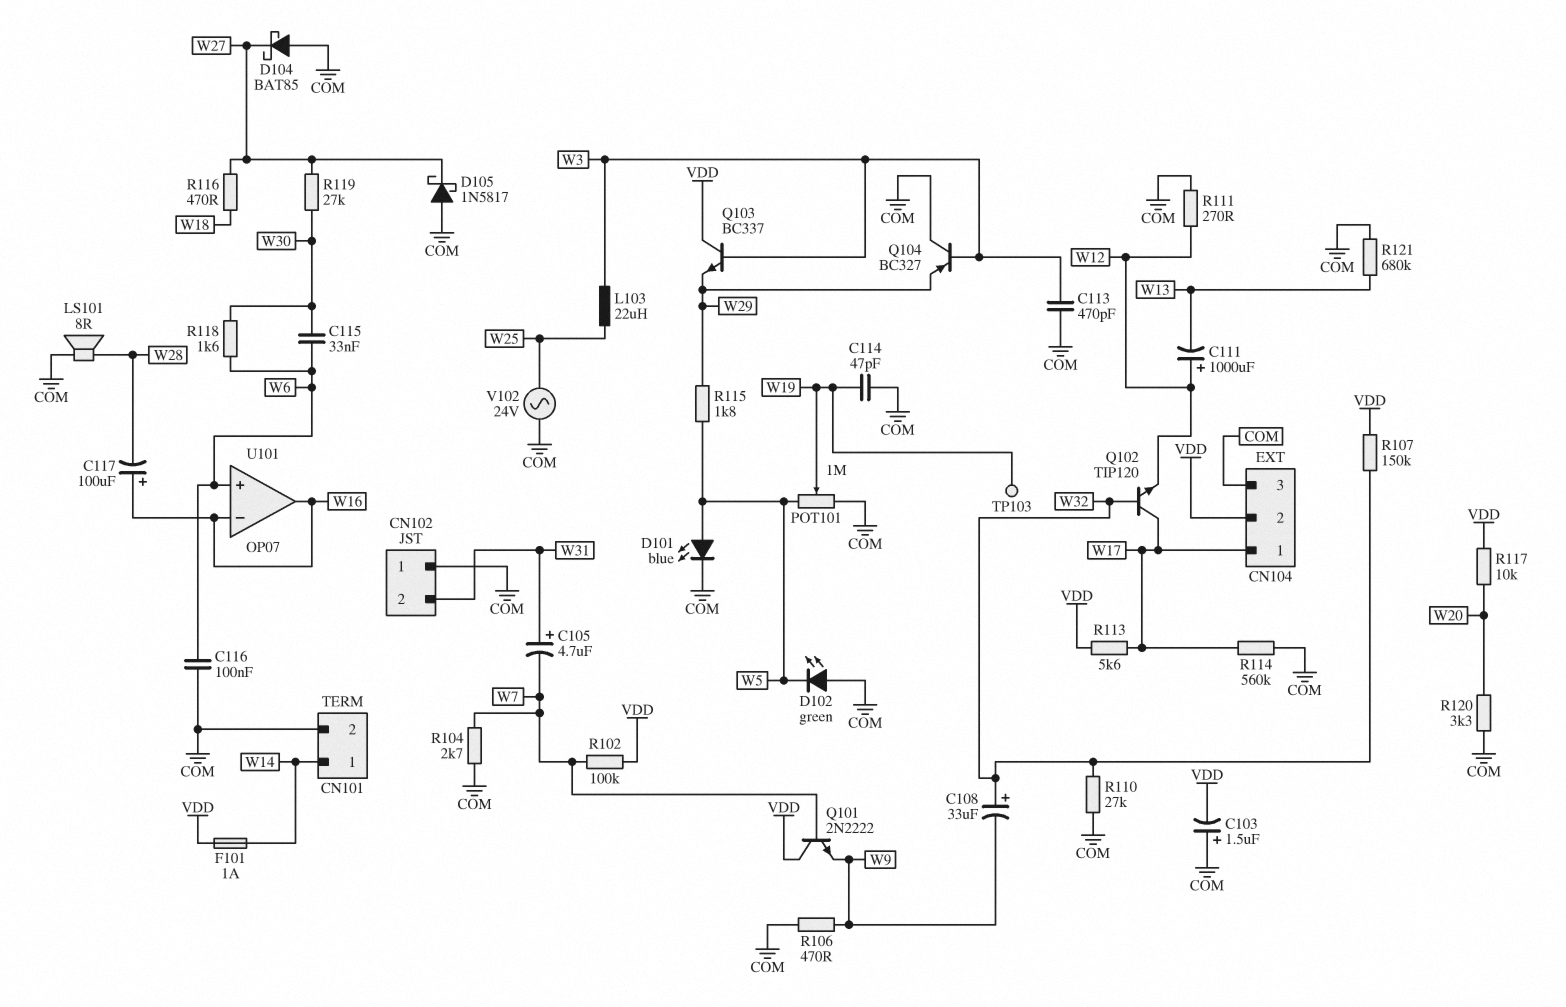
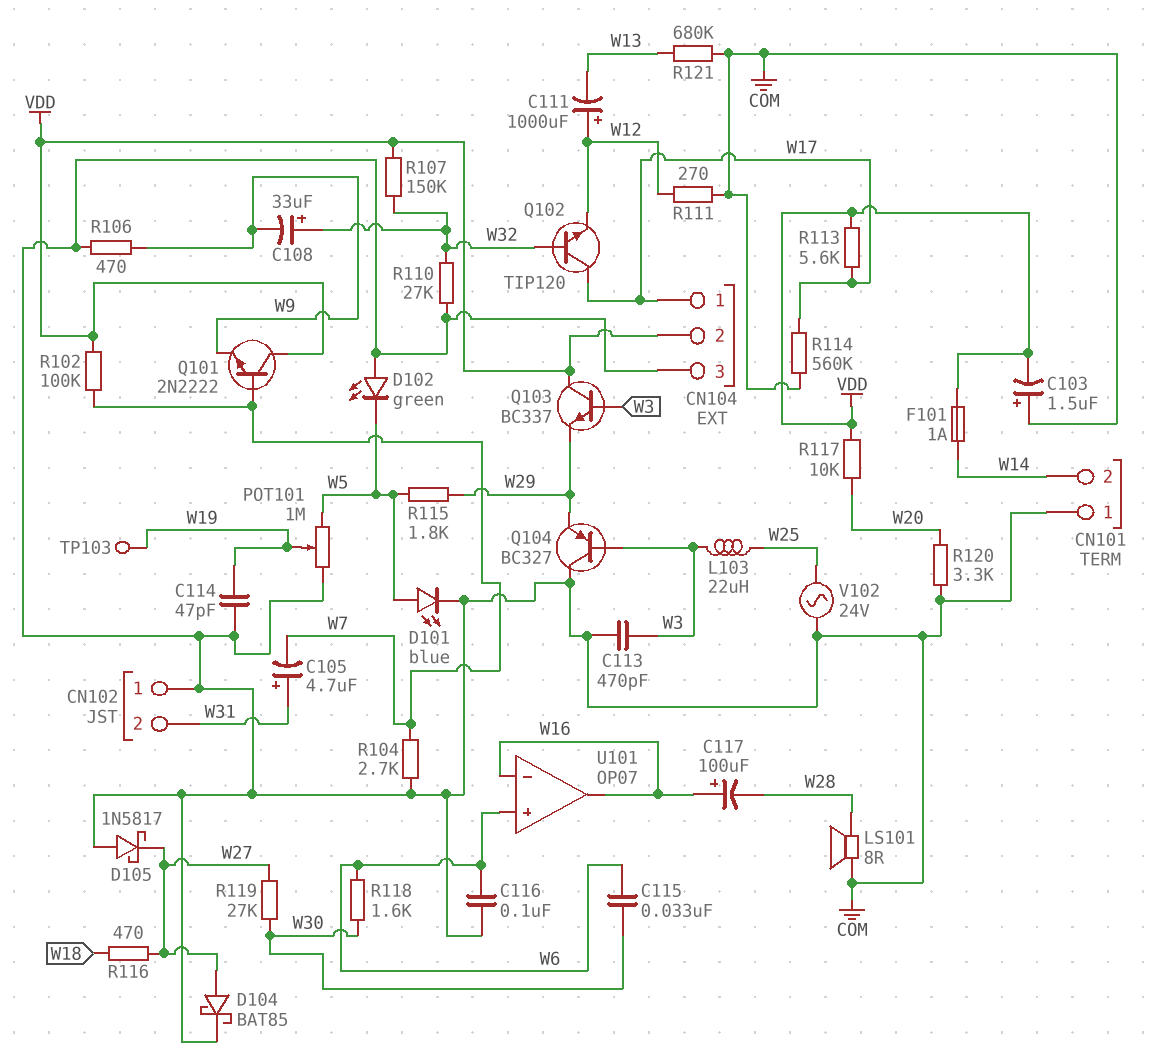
CN101 pin 1: W14 -> COM
CN101 pin 2: COM -> W14
D104: schottky BAT85 (A COM, K W27) -> schottky BAT85 (A W27, K COM)

